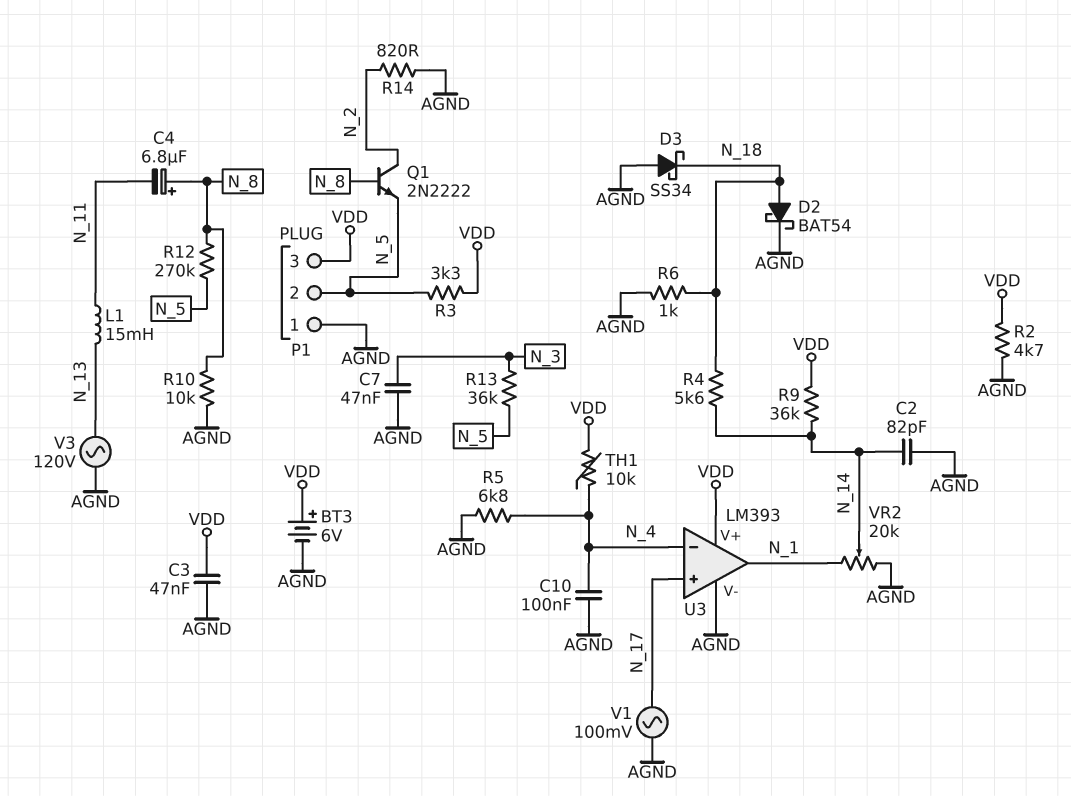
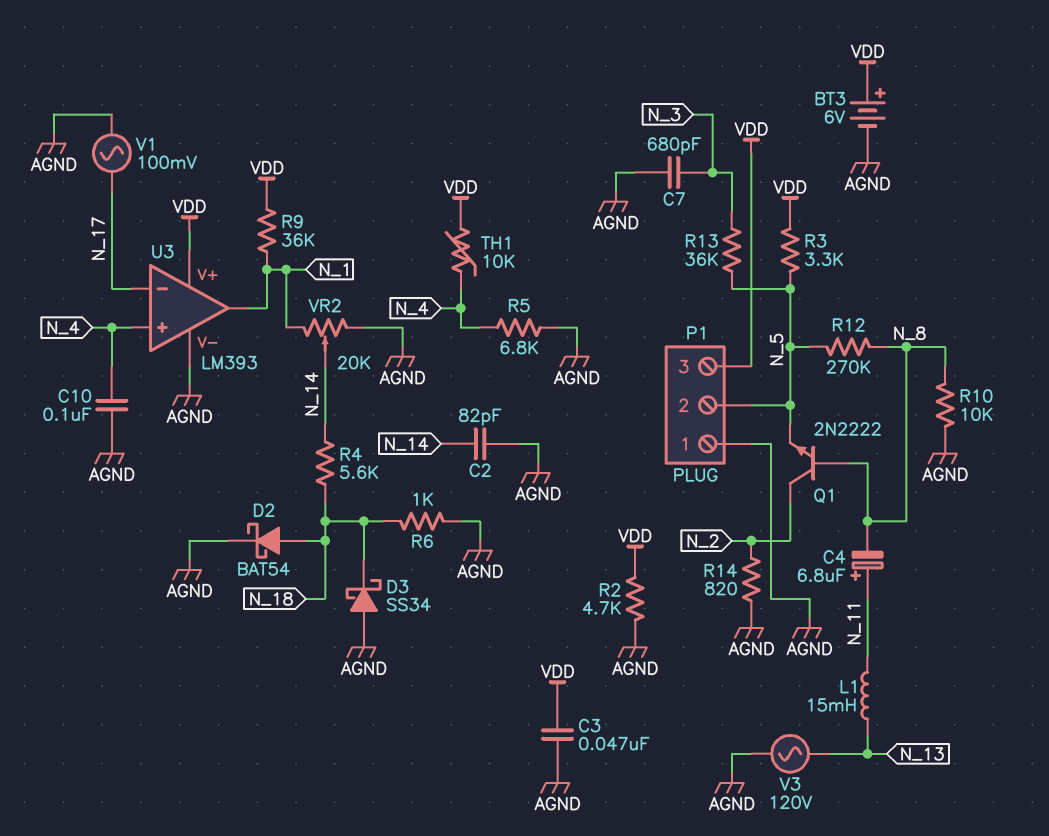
C4: 6.8uF (plus N_8, minus N_11) -> 6.8uF (plus N_11, minus N_8)
C7: 47nF (AGND, N_3) -> 680pF (AGND, N_3)
R9: 36k (N_14, VDD) -> 36k (N_1, VDD)
U3 pin in+: N_17 -> N_4
U3 pin in-: N_4 -> N_17

